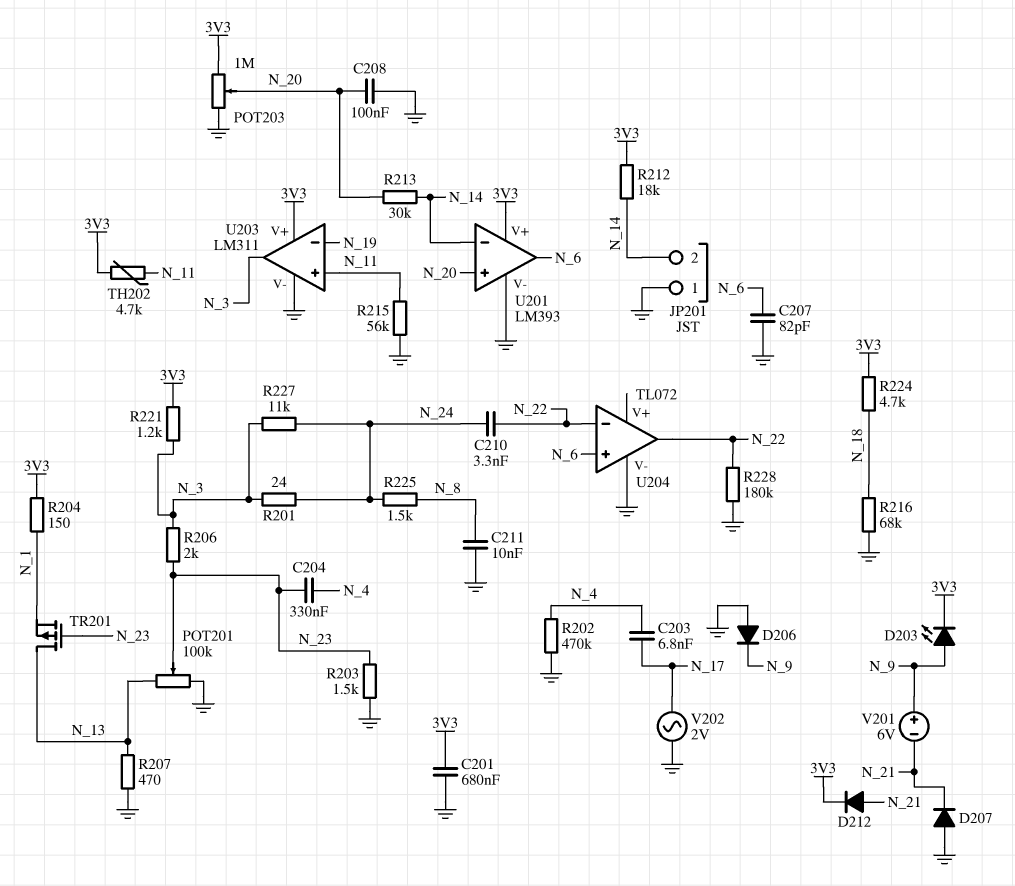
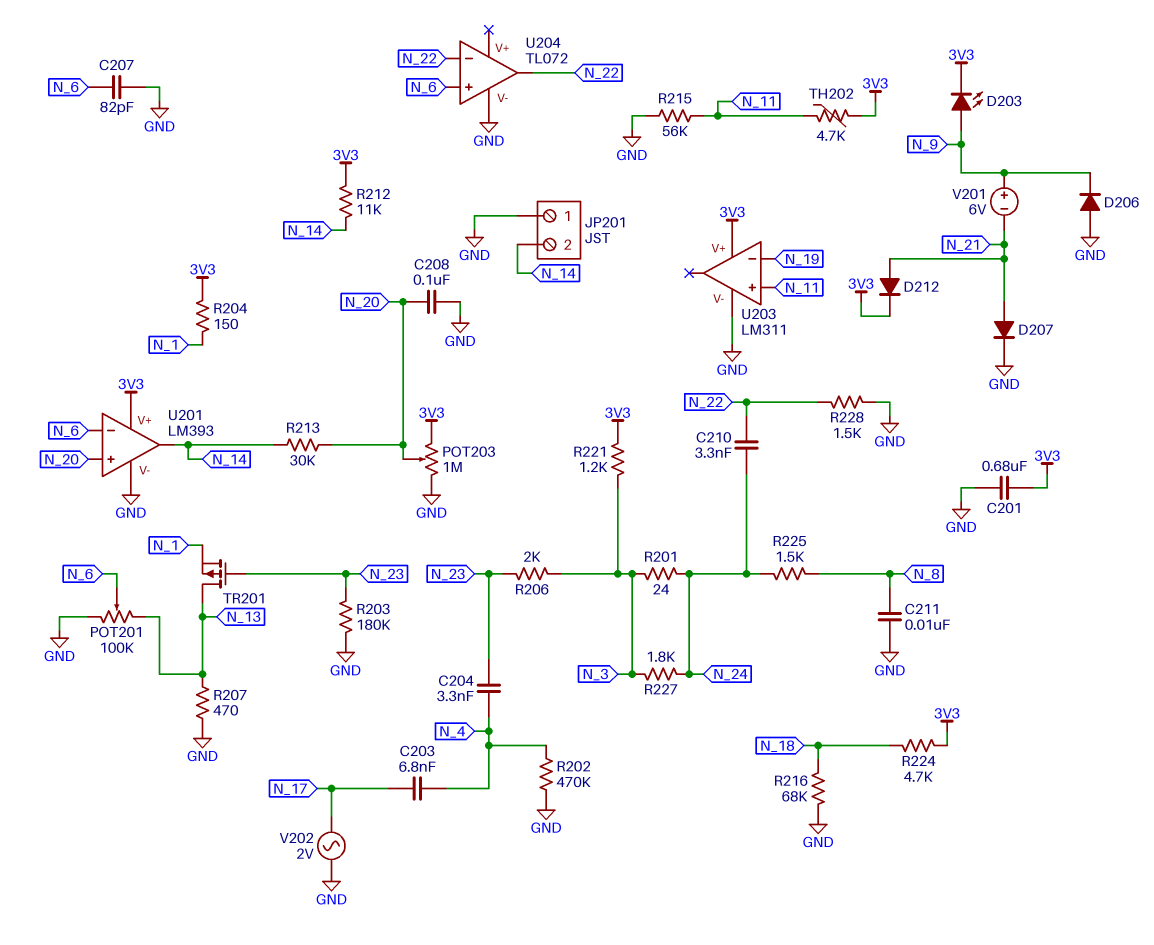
C204: 330nF (N_4, N_23) -> 3.3nF (N_4, N_23)
D207: diode (A GND, K N_21) -> diode (A N_21, K GND)
POT201: 100k (GND, N_13, wiper N_23) -> 100k (GND, N_13, wiper N_6)
R203: 1.5k (GND, N_23) -> 180k (GND, N_23)
R212: 18k (3V3, N_14) -> 11k (3V3, N_14)
R227: 11k (N_3, N_24) -> 1.8k (N_3, N_24)
R228: 180k (GND, N_22) -> 1.5k (GND, N_22)
U201 pin in-: N_14 -> N_6
U201 pin out: N_6 -> N_14
U203 pin out: N_3 -> none

